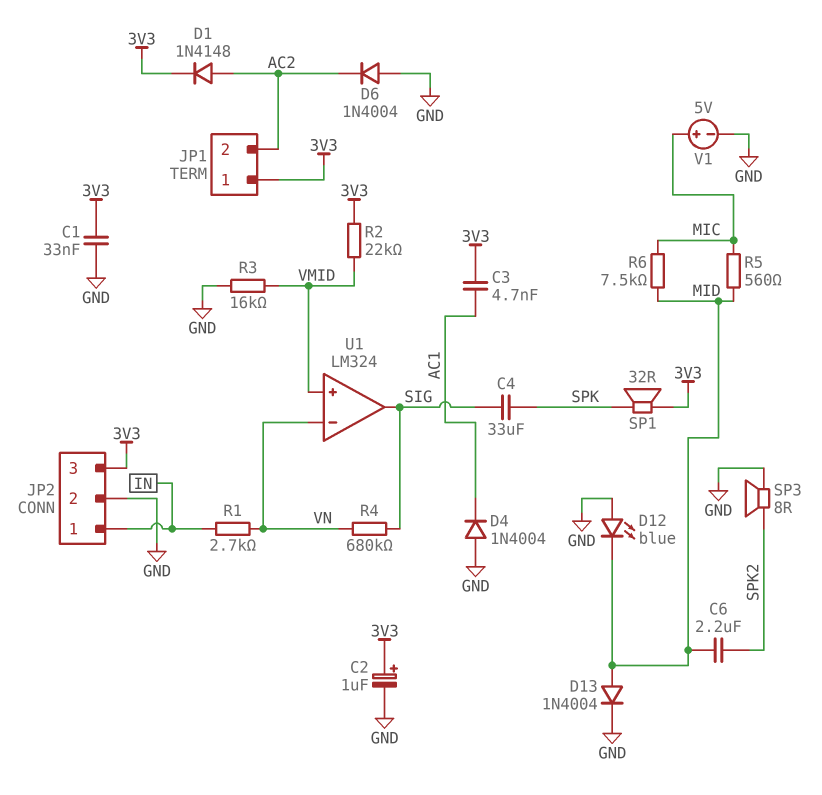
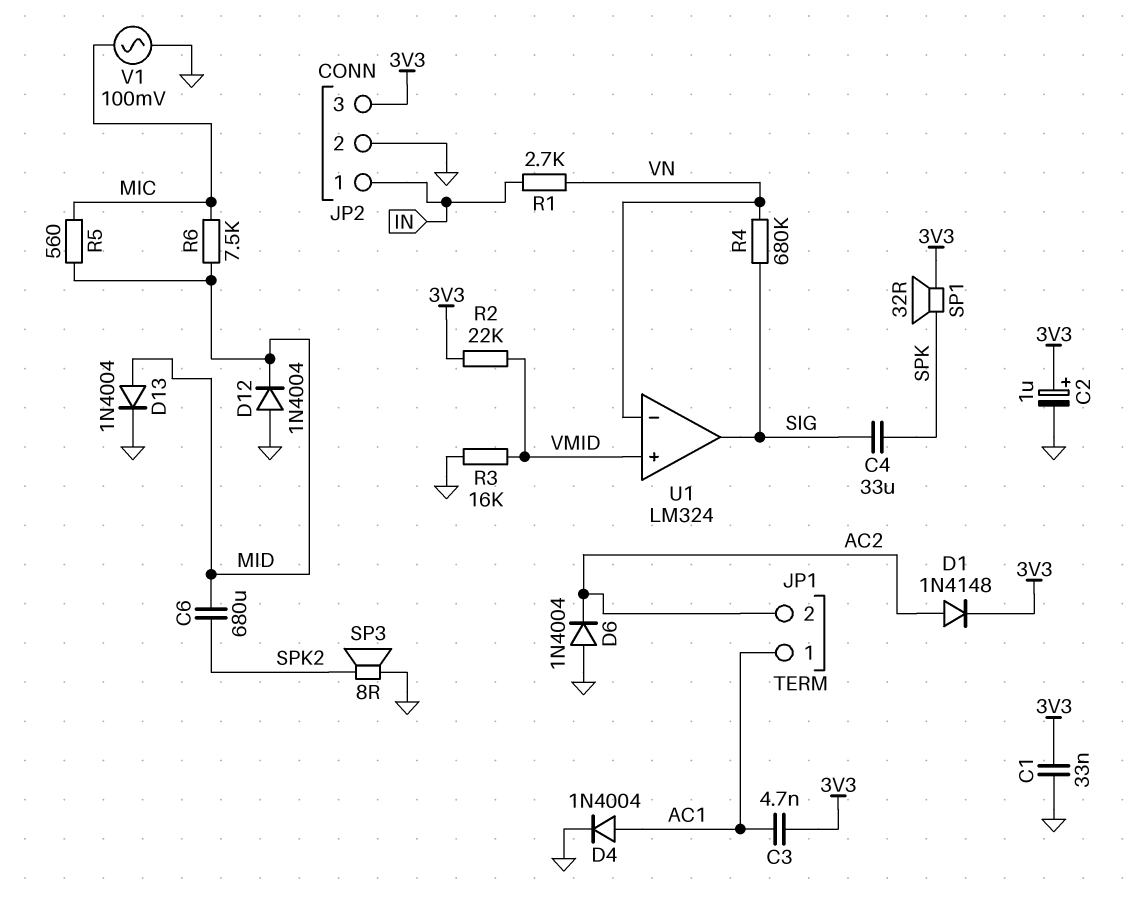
C6: 2.2uF (MID, SPK2) -> 680uF (MID, SPK2)
D4: diode 1N4004 (A GND, K AC1) -> diode 1N4004 (A AC1, K GND)
D12: LED blue (A GND, K MID) -> diode 1N4004 (A GND, K MID)
JP1 pin 1: 3V3 -> AC1
V1: 5V (plus MIC, minus GND) -> AC 100mV (GND, MIC)

